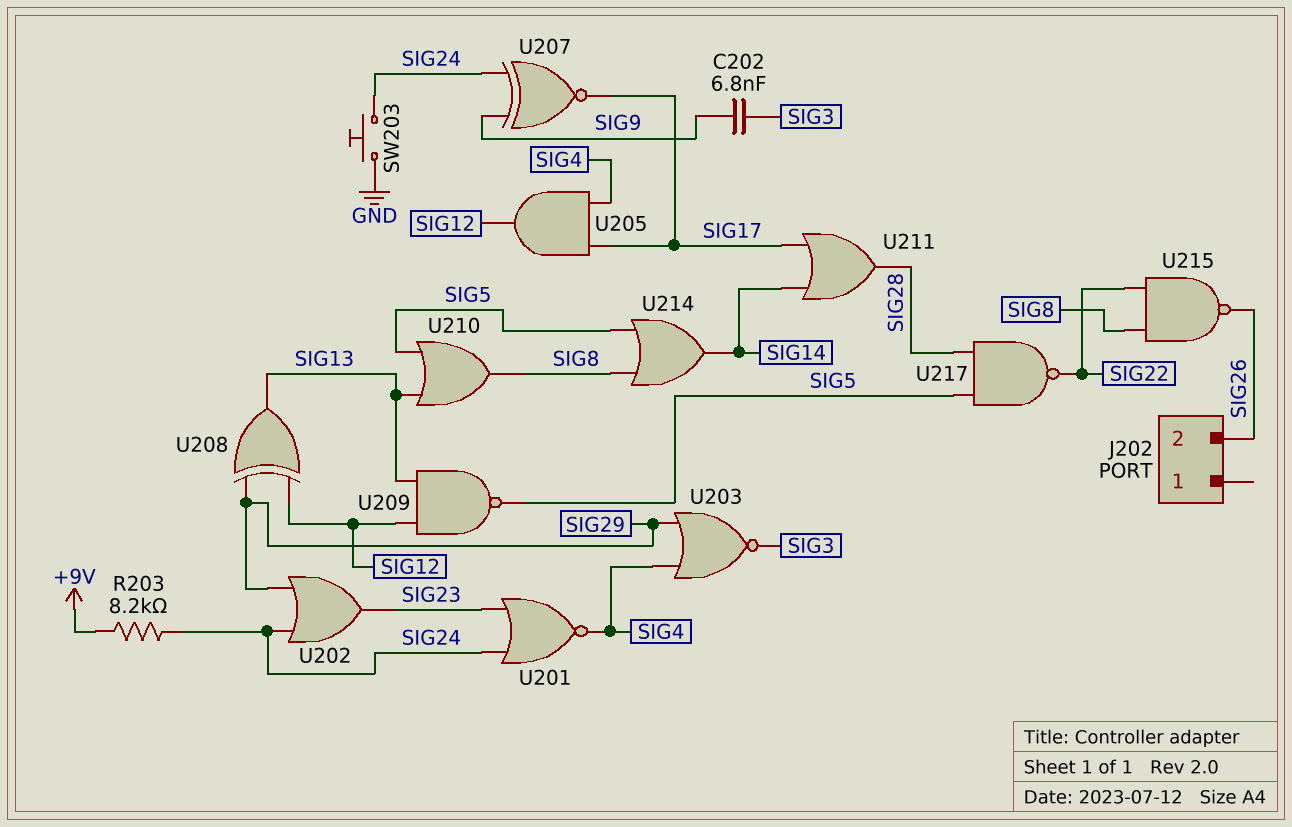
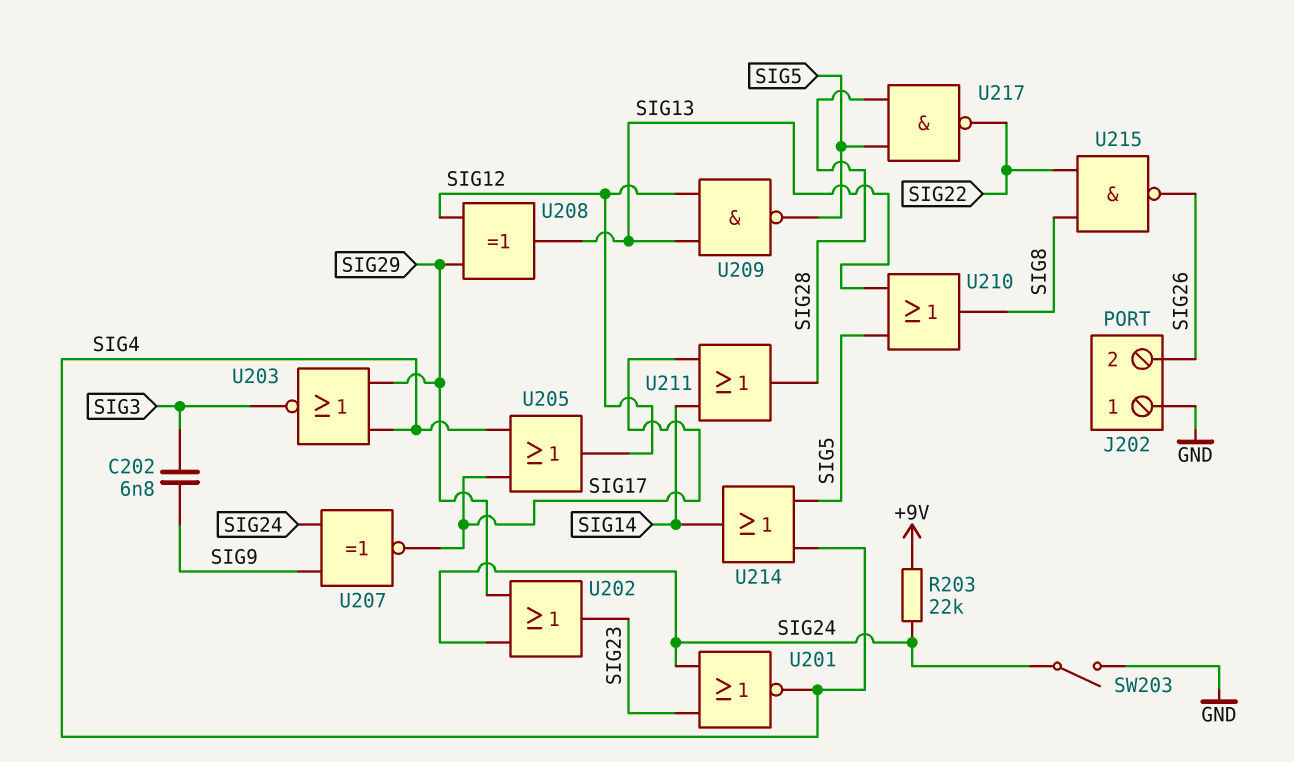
J202 pin 1: none -> GND
R203: 8.2k (+9V, SIG24) -> 22k (+9V, SIG24)
SW203: button (GND, SIG24) -> switch (GND, SIG24)
U205: AND (in SIG4, in SIG17, out SIG12) -> OR (in SIG4, in SIG17, out SIG12)
U214: OR (in SIG5, in SIG8, out SIG14) -> OR (in SIG4, in SIG5, out SIG14)

